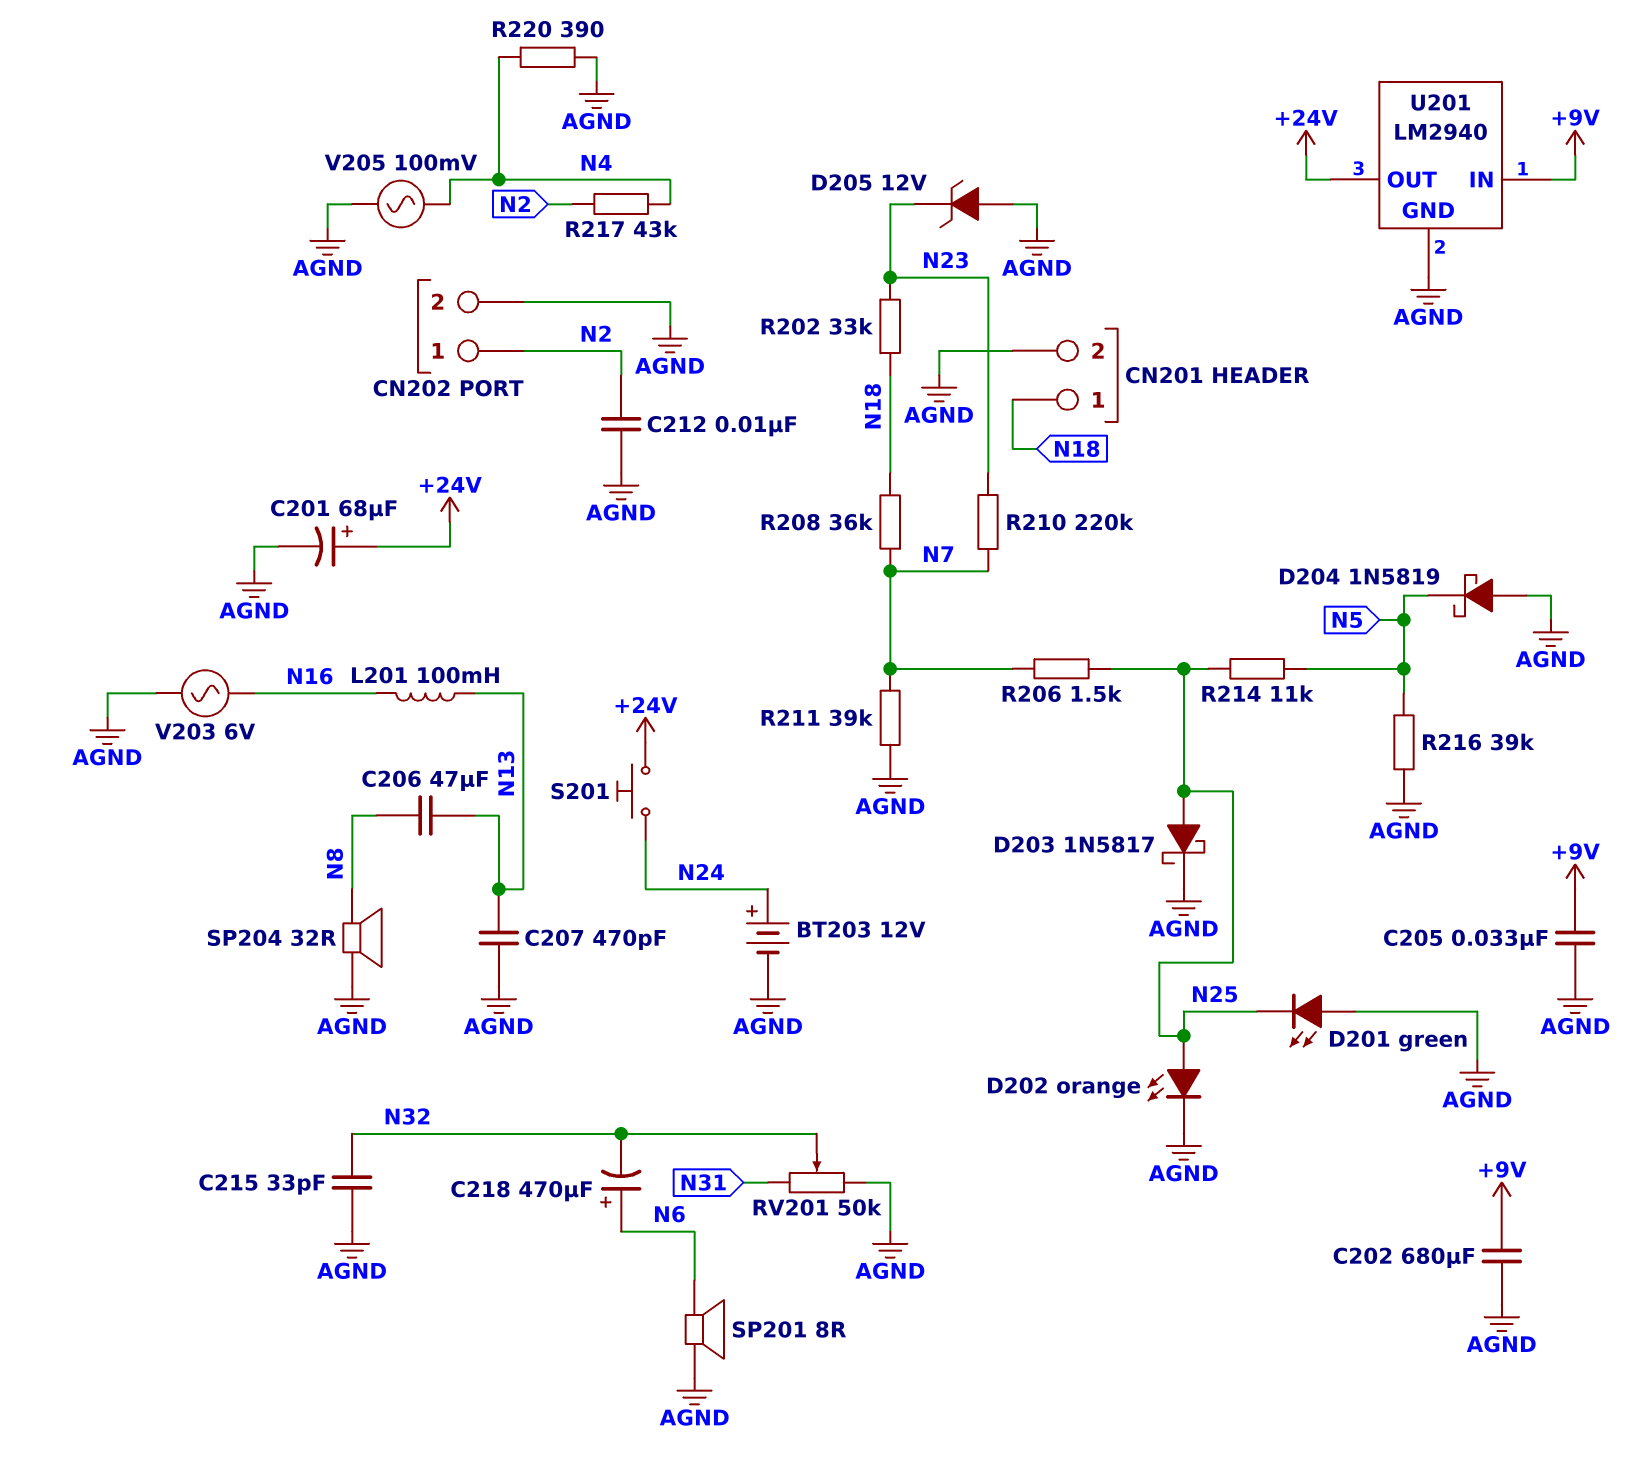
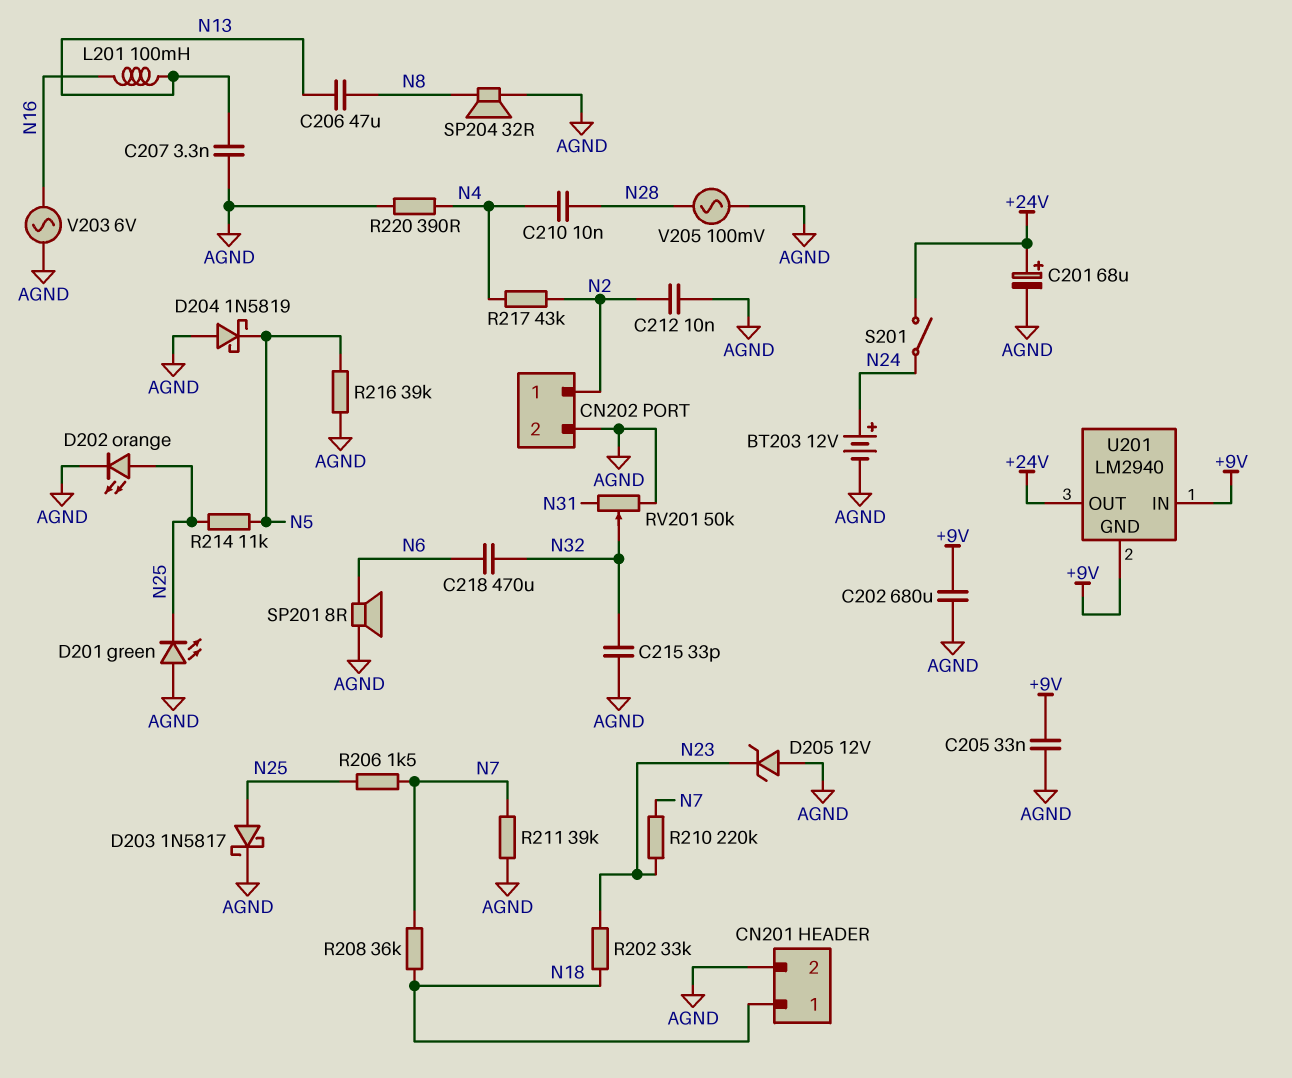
C207: 470pF (AGND, N13) -> 3.3nF (AGND, N13)
C210: none -> 10nF (N4, N28)
C218: 470uF (plus N6, minus N32) -> 470uF (N6, N32)
S201: button (+24V, N24) -> switch (+24V, N24)
U201 pin GND: AGND -> +9V
V205: AC 100mV (AGND, N4) -> AC 100mV (AGND, N28)

